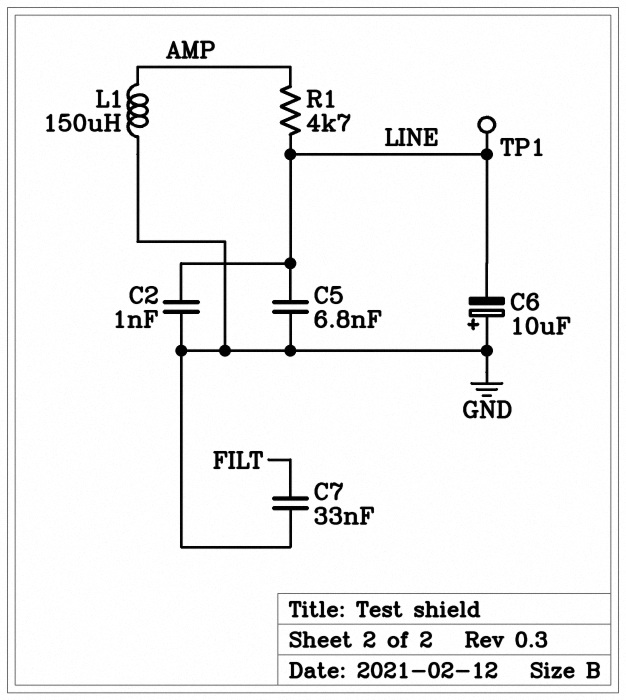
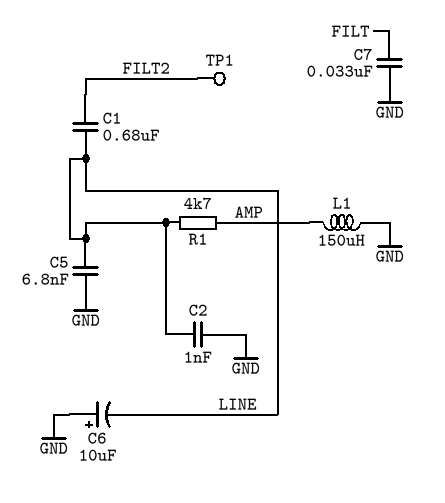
C1: none -> 680nF (FILT2, LINE)
TP1: test point (LINE) -> test point (FILT2)

